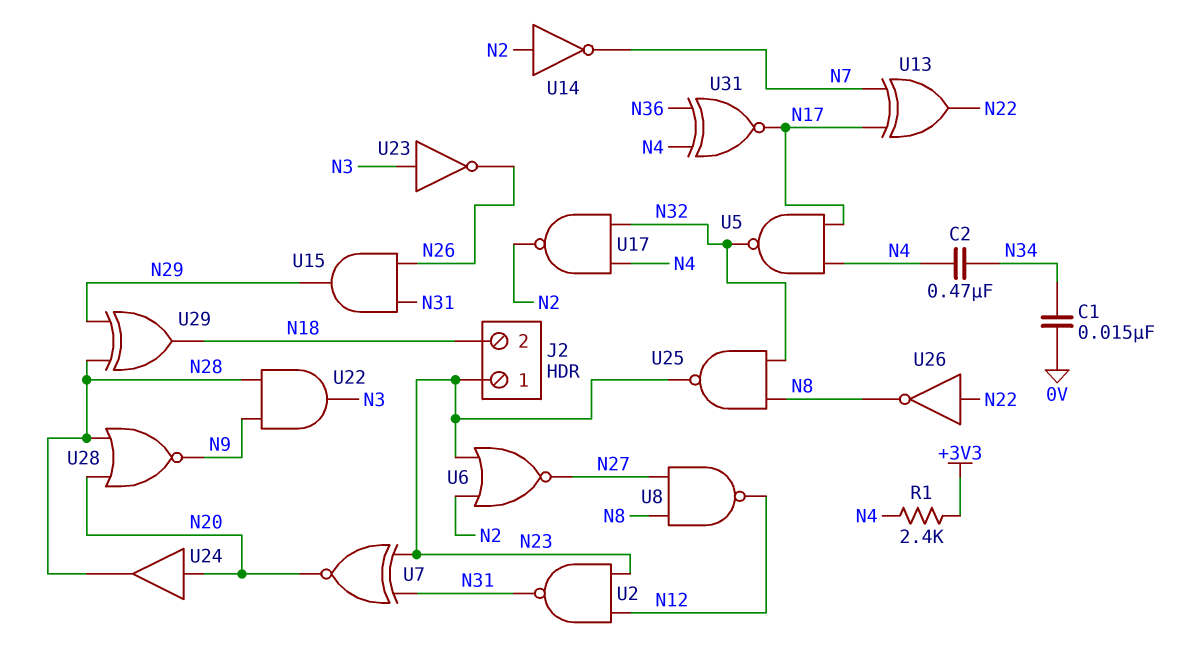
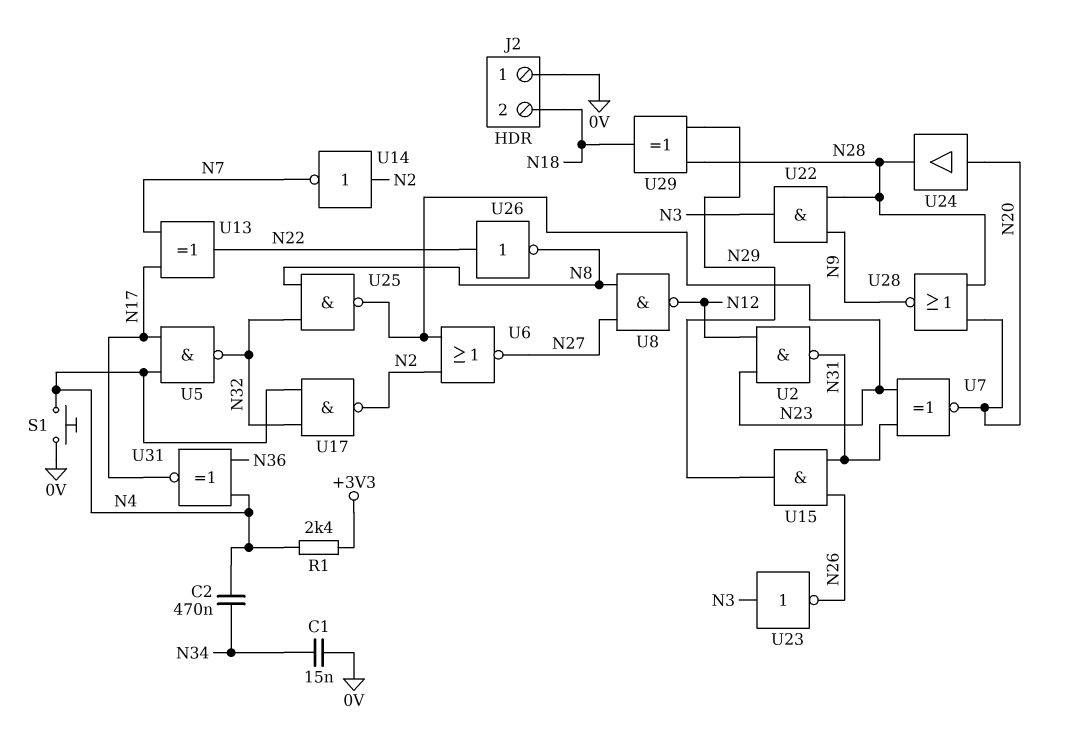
J2 pin 1: N23 -> 0V
S1: none -> button (0V, N4)

